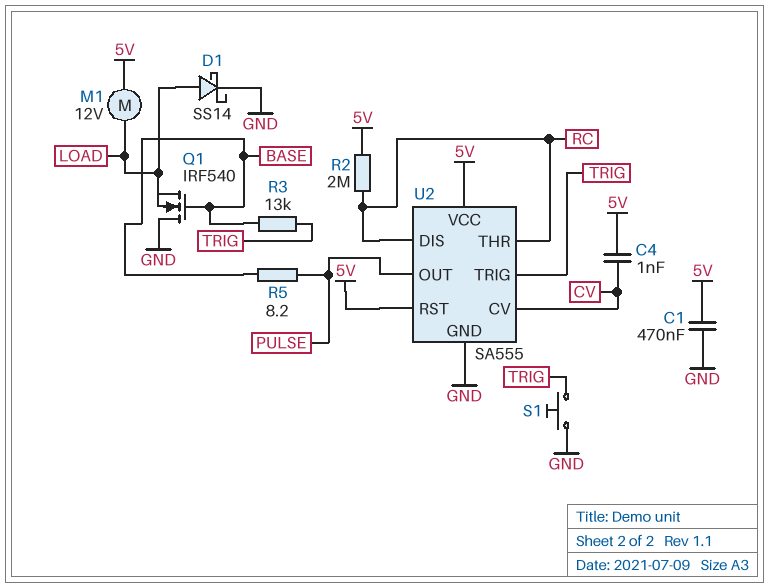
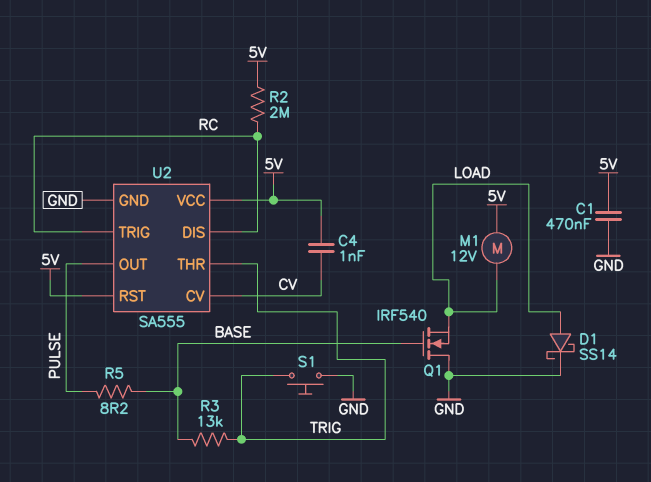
U2 pin THR: RC -> TRIG
U2 pin TRIG: TRIG -> RC

